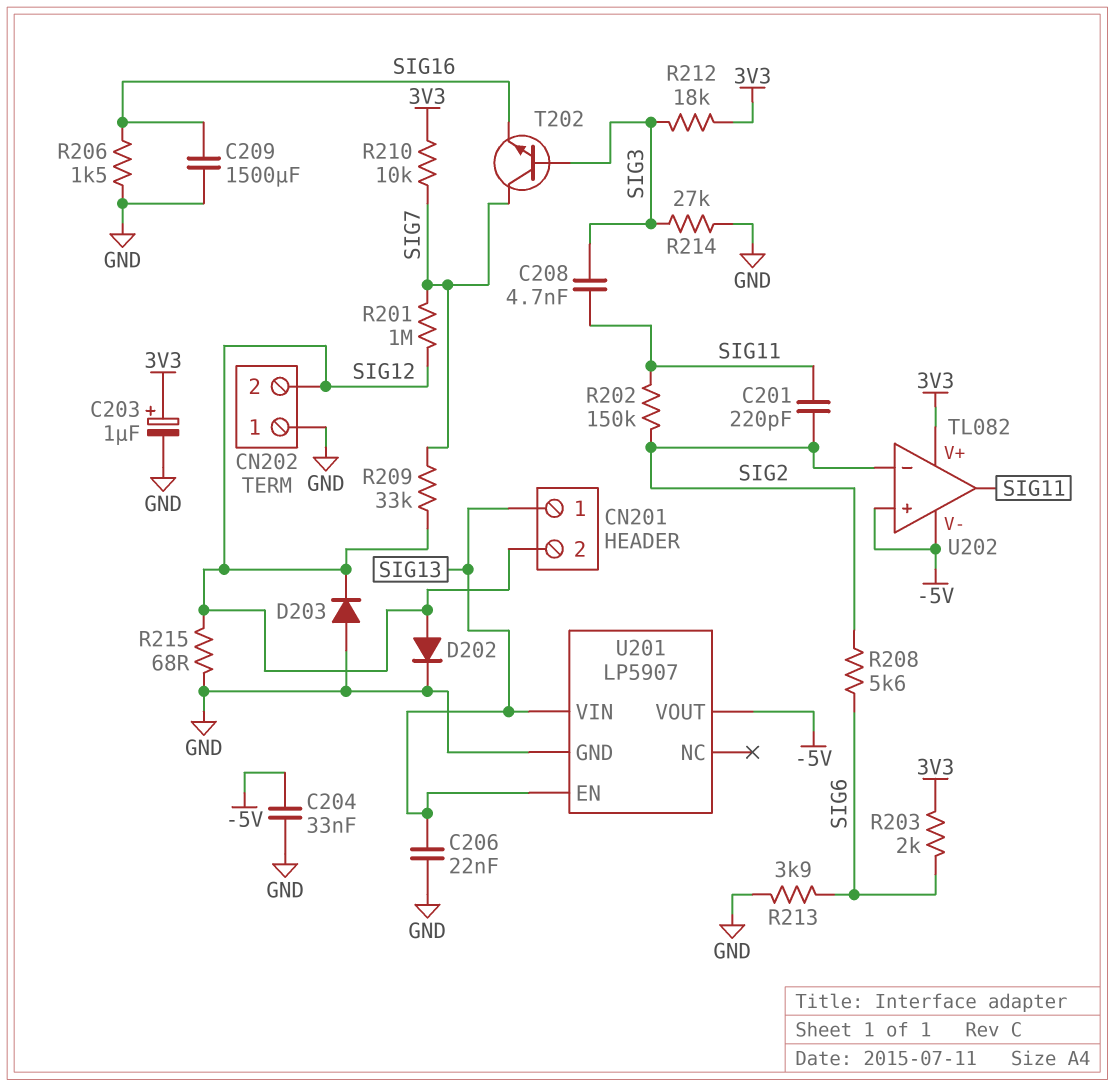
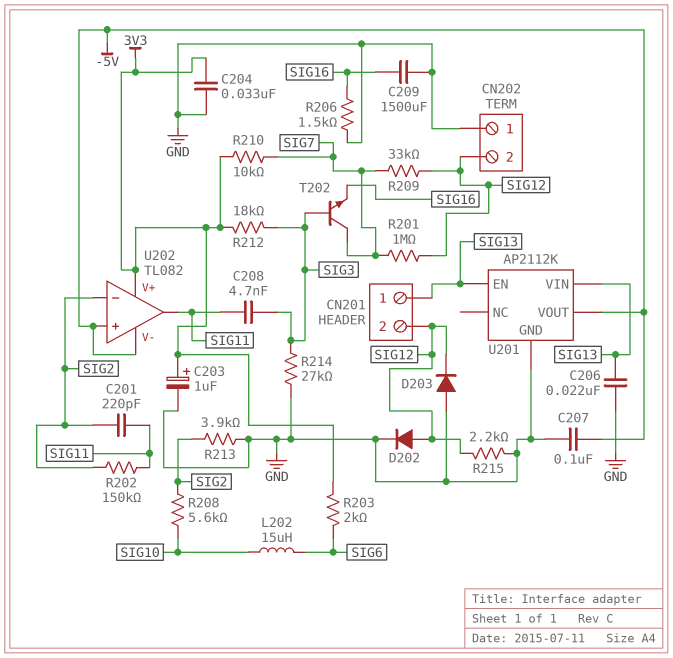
C204: 33nF (-5V, GND) -> 33nF (3V3, GND)
C207: none -> 100nF (-5V, GND)
L202: none -> 15uH (SIG6, SIG10)
R208: 5.6k (SIG2, SIG6) -> 5.6k (SIG2, SIG10)
R213: 3.9k (GND, SIG6) -> 3.9k (GND, SIG2)
R215: 68 (GND, SIG12) -> 2.2k (GND, SIG12)
U201: LP5907 -> AP2112K

